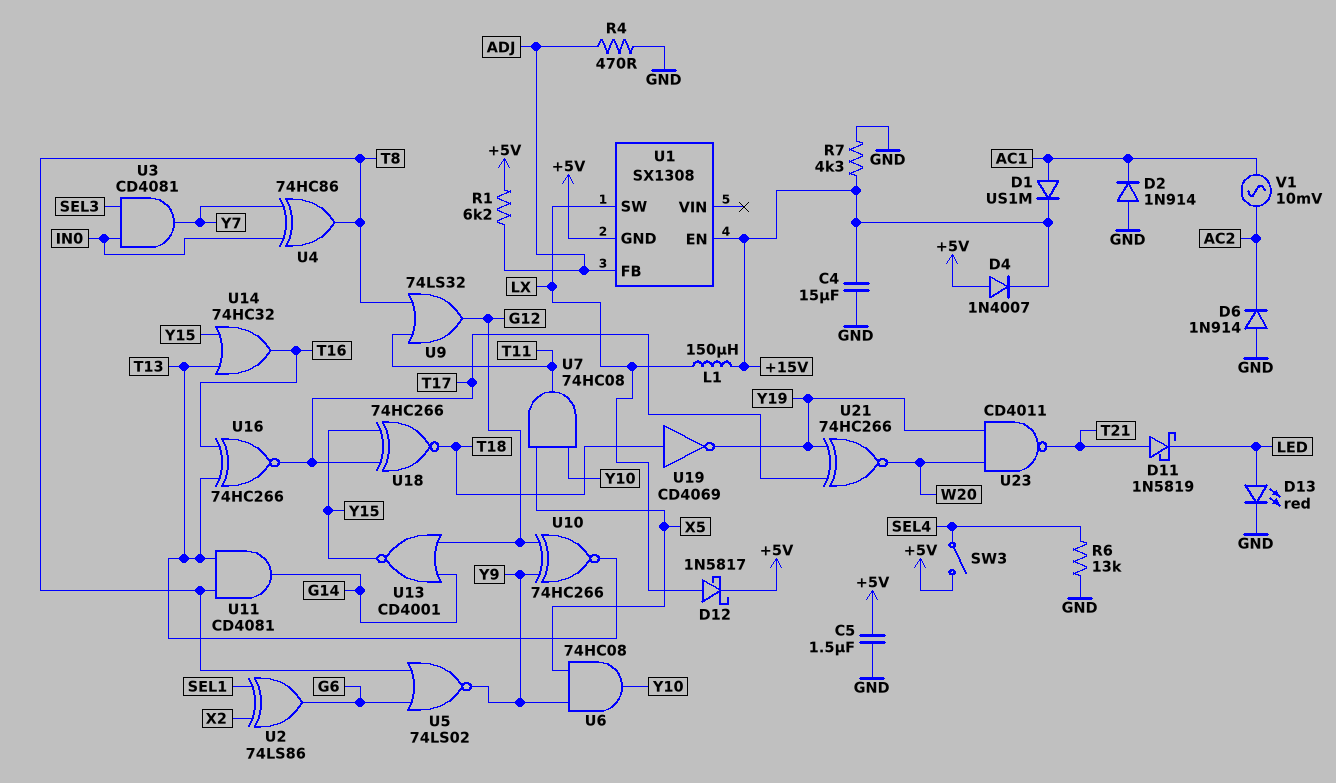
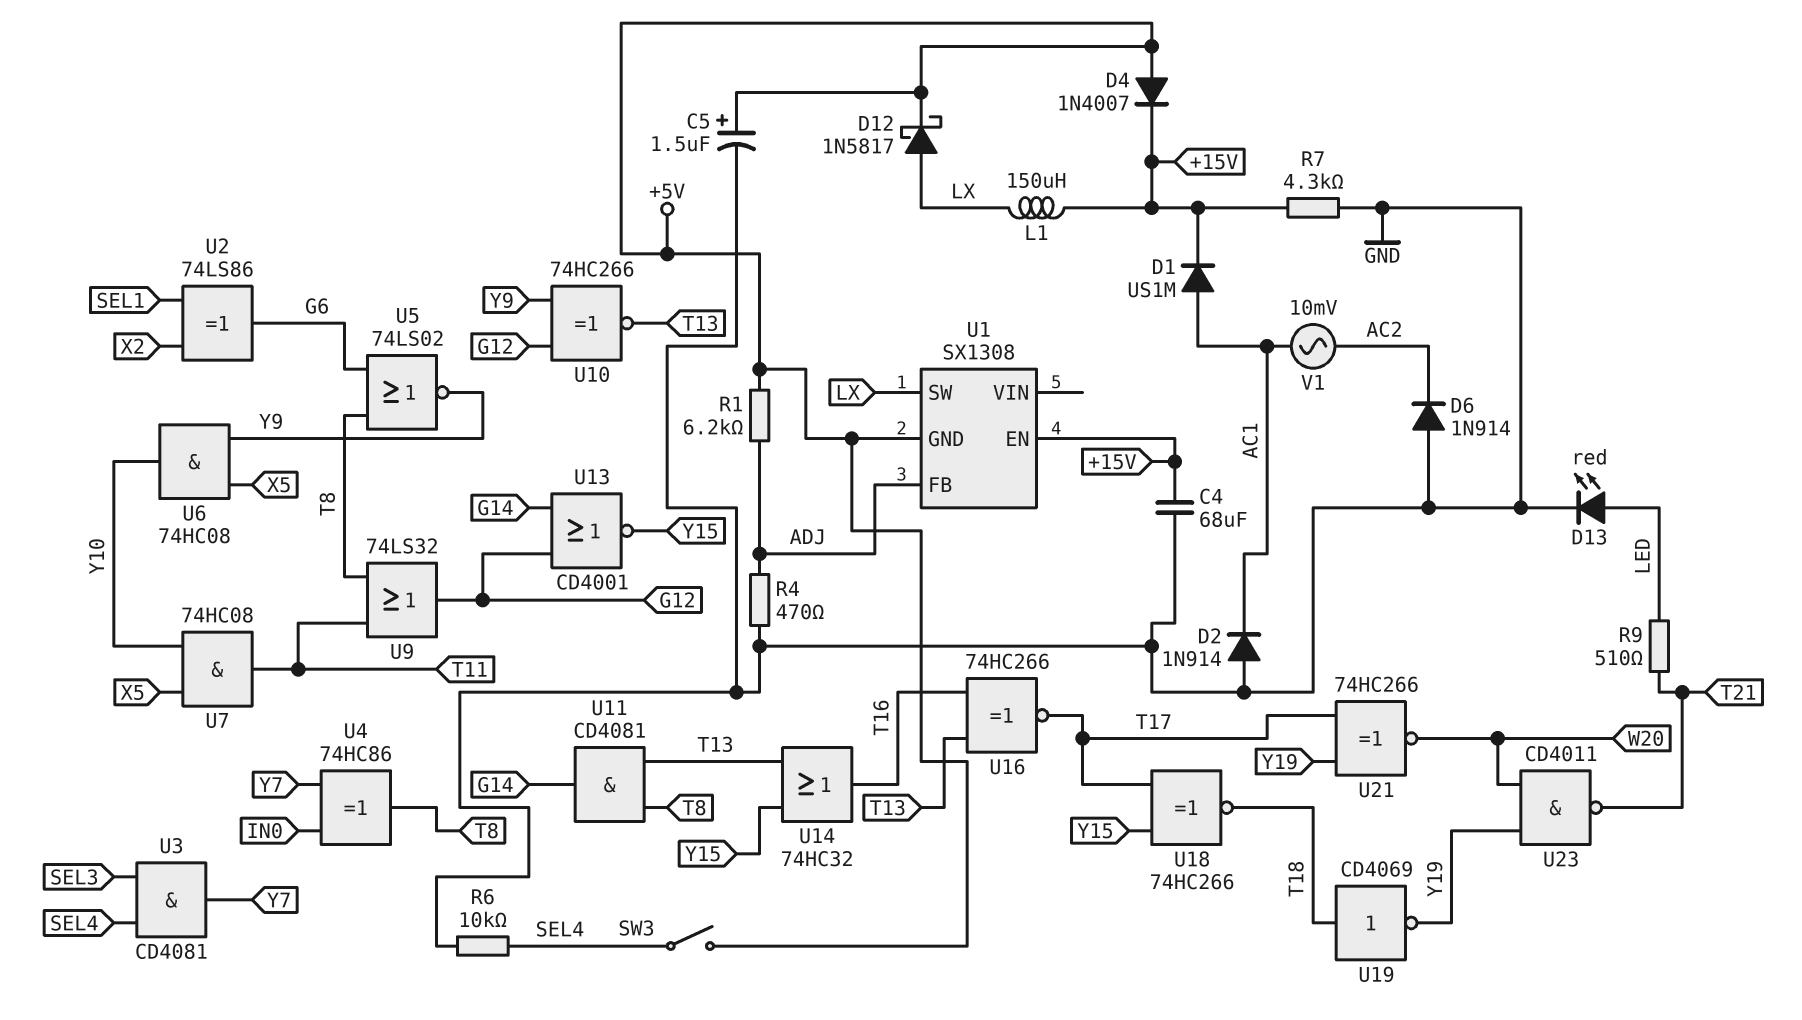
C4: 15uF (+15V, GND) -> 68uF (+15V, GND)
C5: 1.5uF (+5V, GND) -> 1.5uF (plus +5V, minus GND)
D11: schottky 1N5819 (A T21, K LED) -> none
R6: 13k (GND, SEL4) -> 10k (GND, SEL4)
R9: none -> 510 (LED, T21)
U3: AND CD4081 (in IN0, in SEL3, out Y7) -> AND CD4081 (in SEL3, in SEL4, out Y7)

